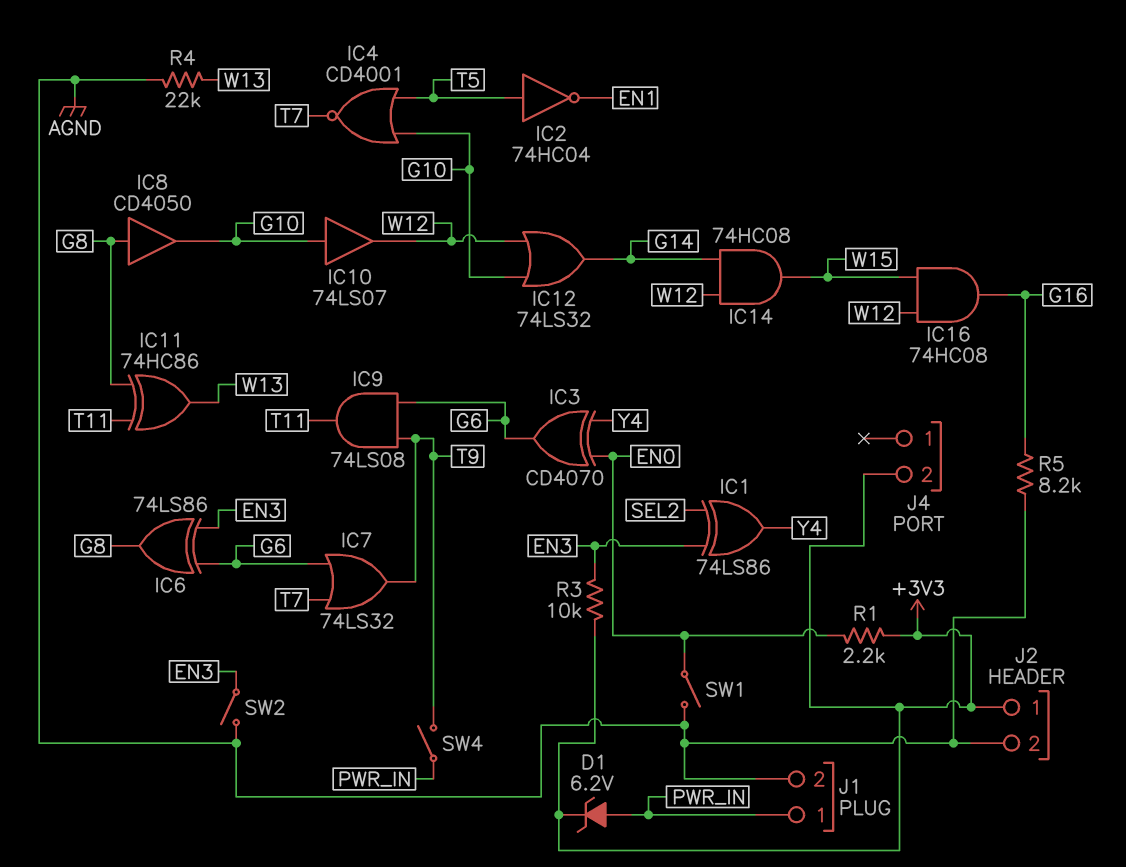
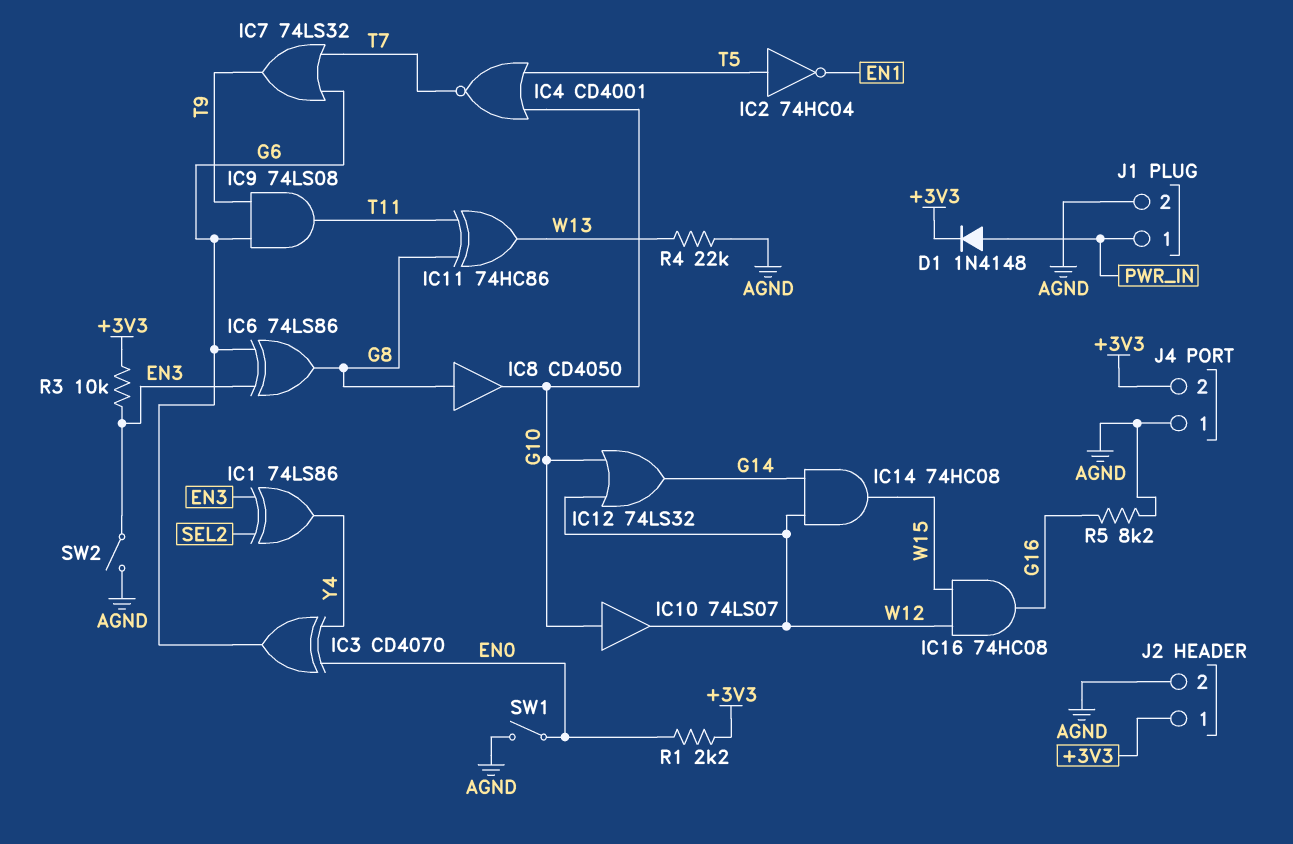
D1: zener 6.2V (A PWR_IN, K +3V3) -> diode 1N4148 (A PWR_IN, K +3V3)
J4 pin 1: none -> AGND
SW4: switch (PWR_IN, T9) -> none

